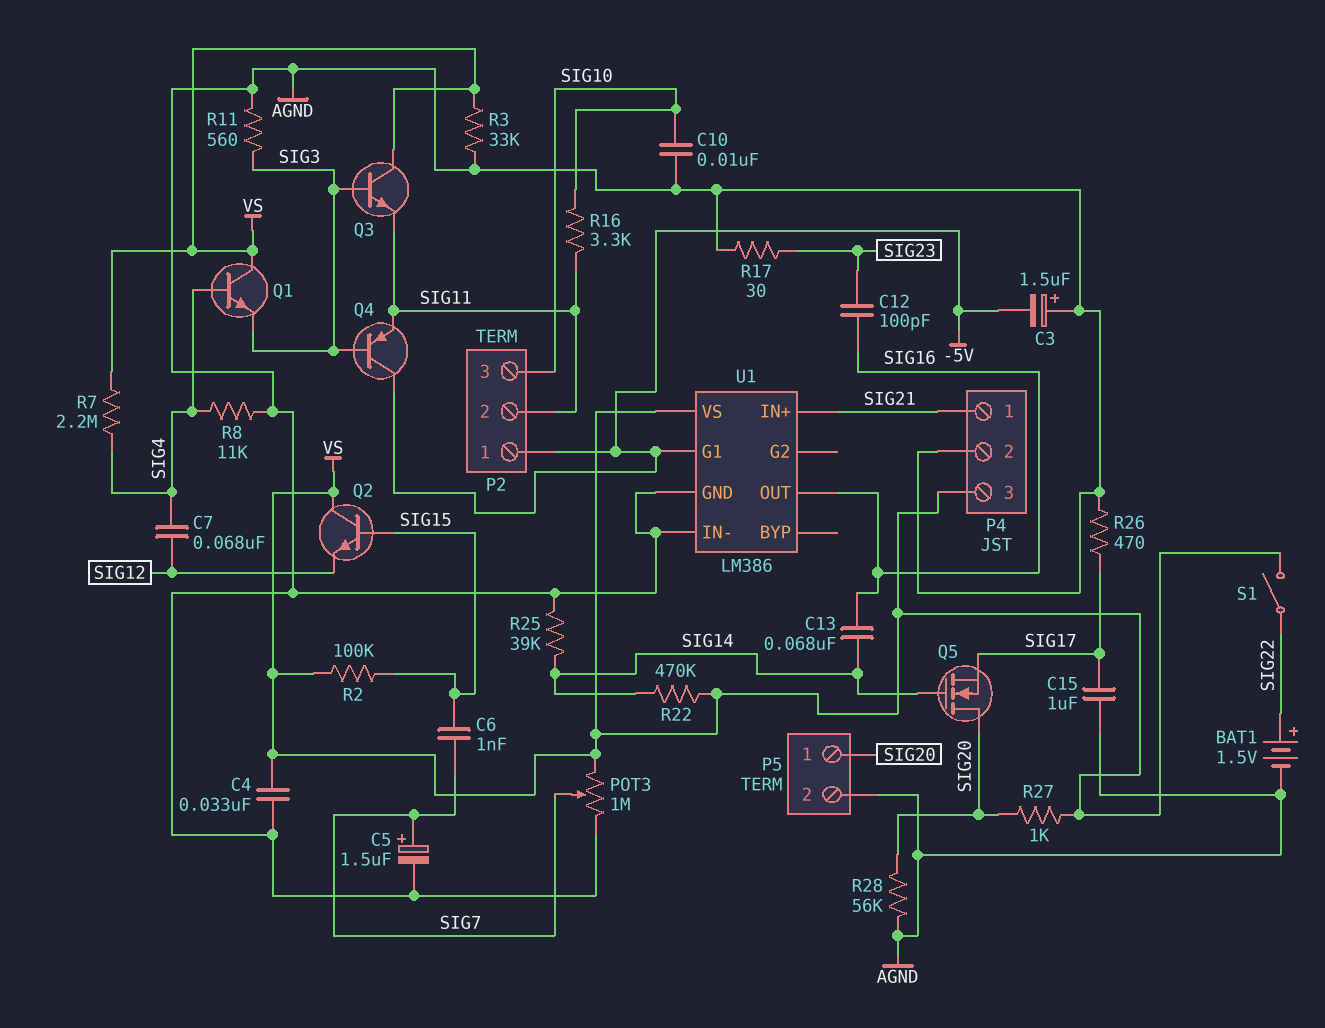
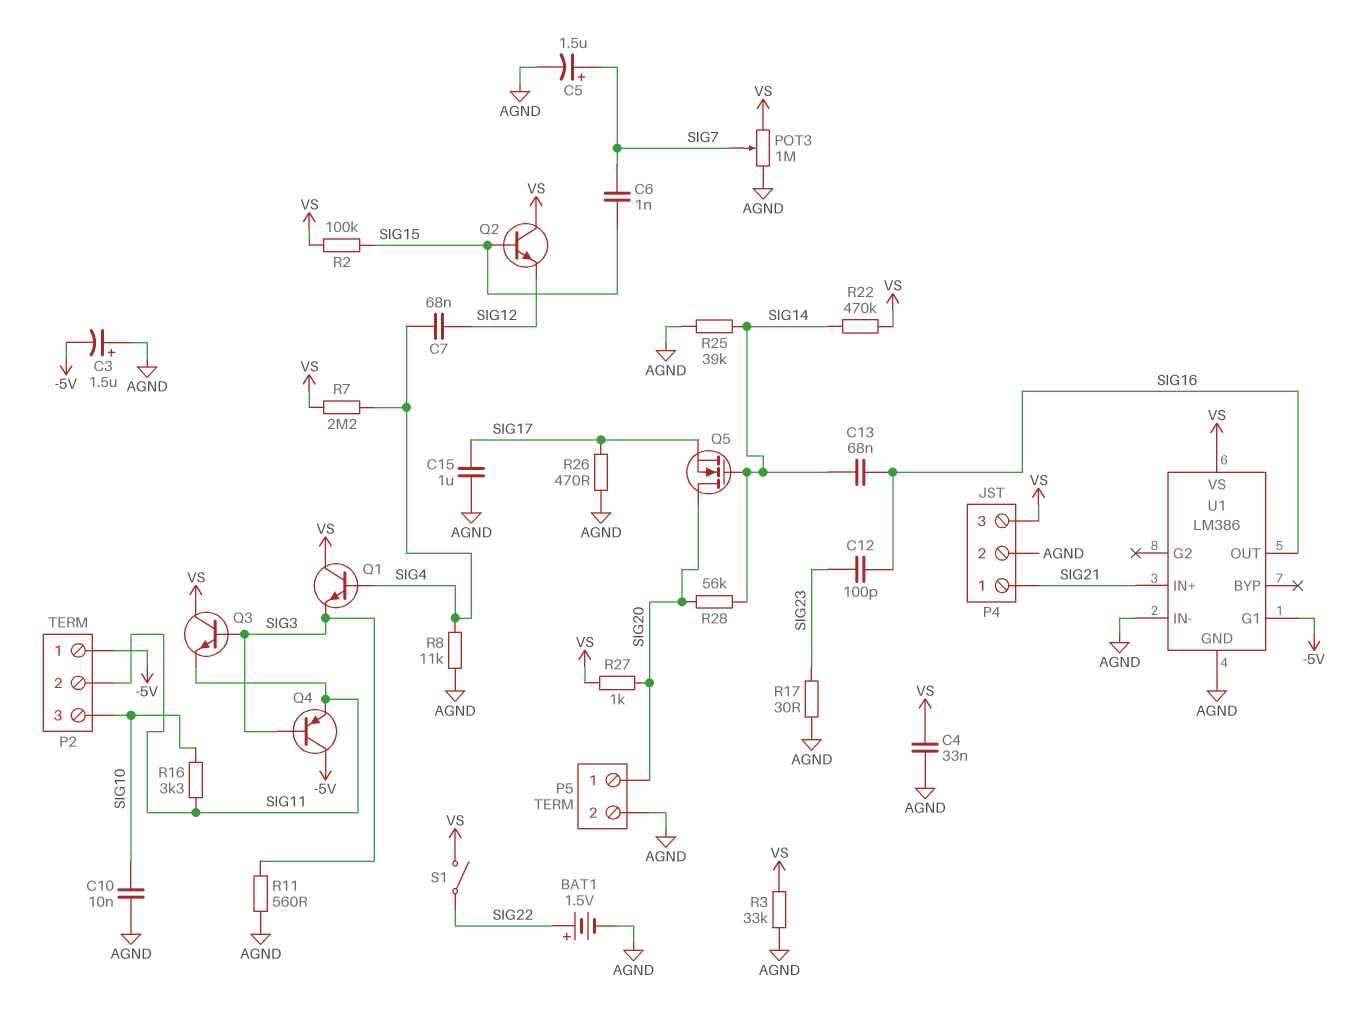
R28: 56k (AGND, SIG20) -> 56k (SIG14, SIG20)

